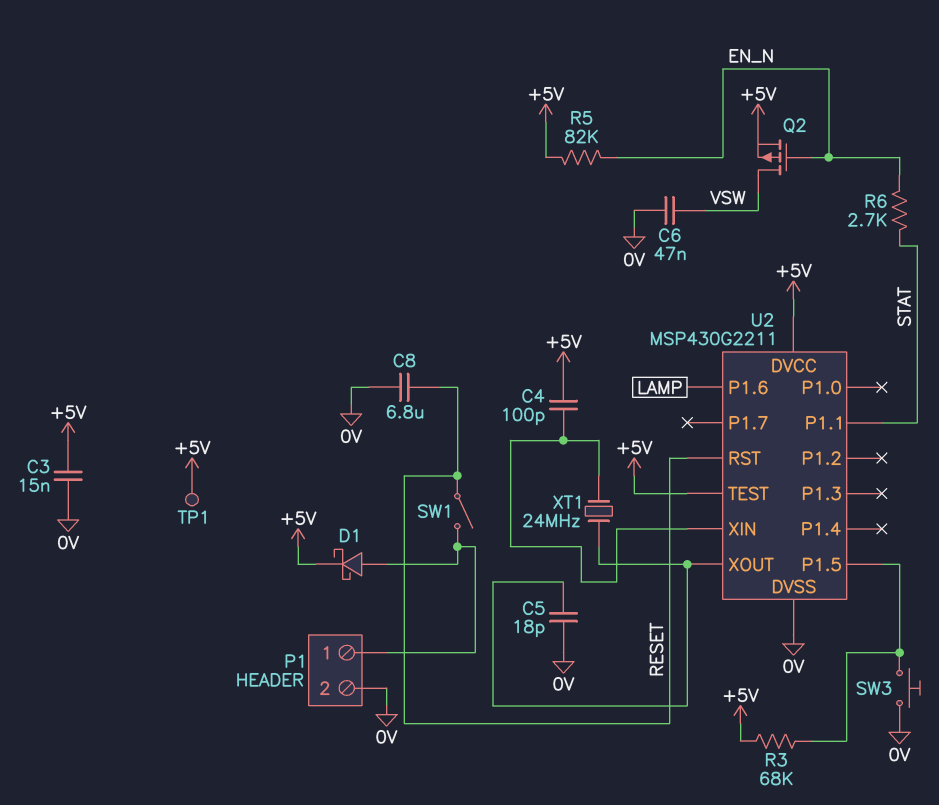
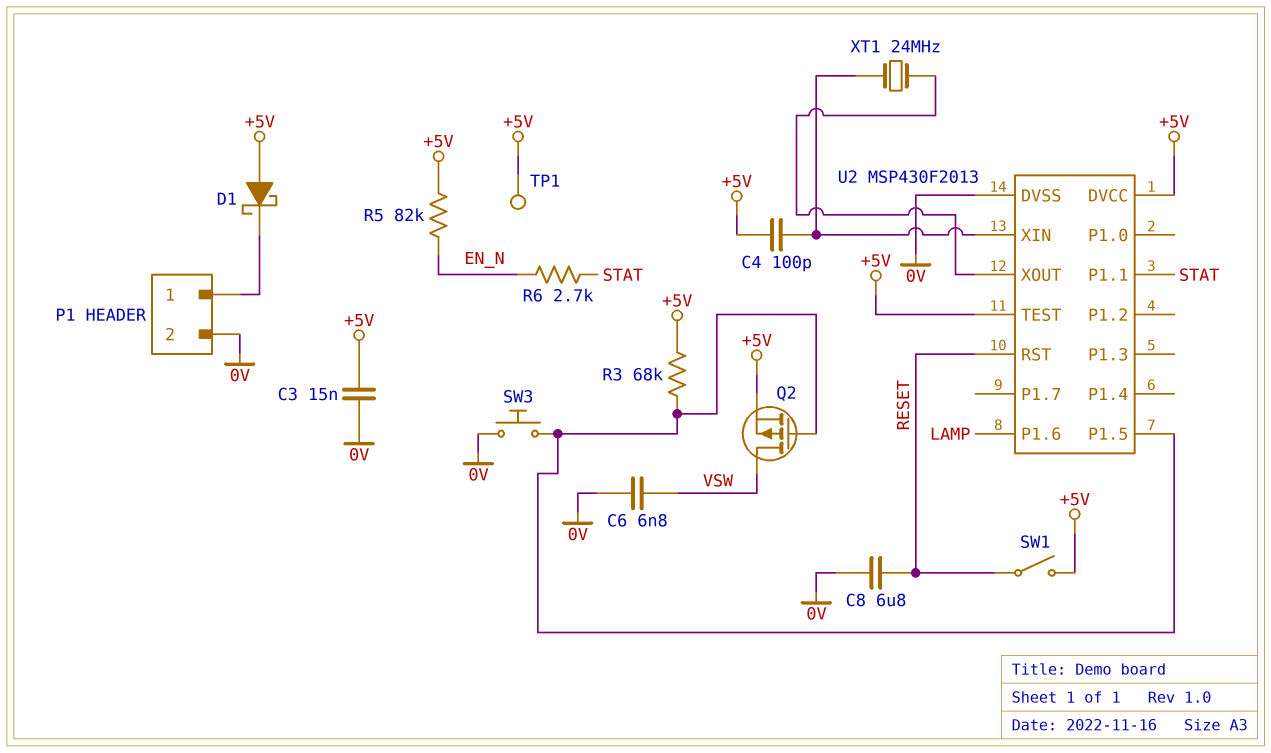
C5: 18pF (0V, U2/XOUT) -> none
C6: 47nF (0V, VSW) -> 6.8nF (0V, VSW)
D1: schottky (A P1/1, K +5V) -> schottky (A +5V, K P1/1)
Q2: PMOS (G EN_N, D VSW, S +5V) -> PMOS (G U2/P1.5, D VSW, S +5V)
SW1: switch (P1/1, RESET) -> switch (+5V, RESET)
U2: MSP430G2211 -> MSP430F2013

